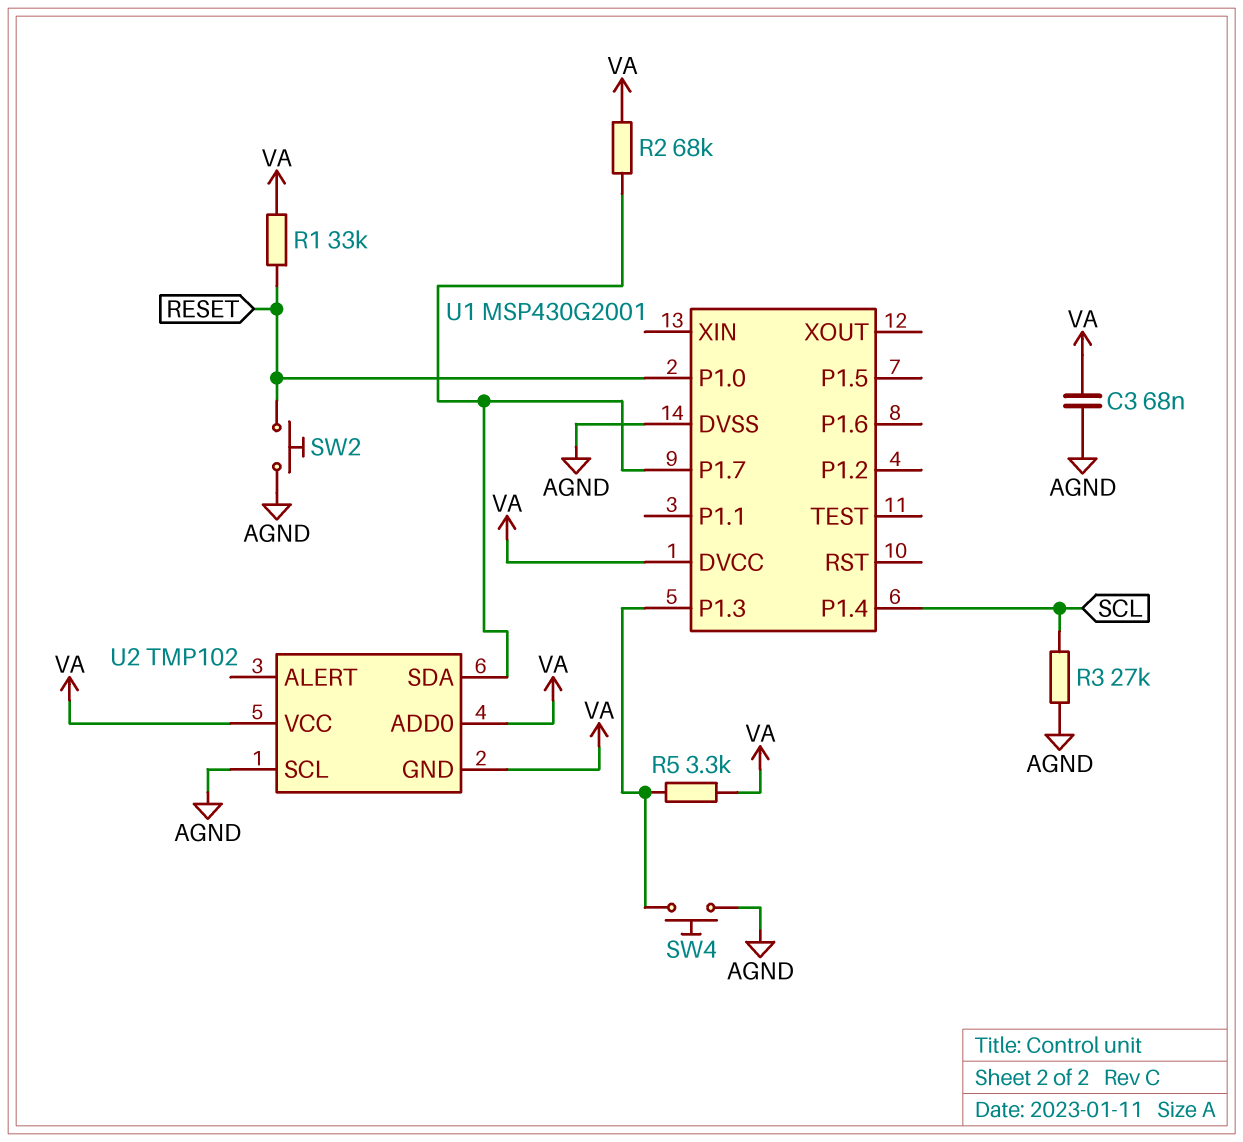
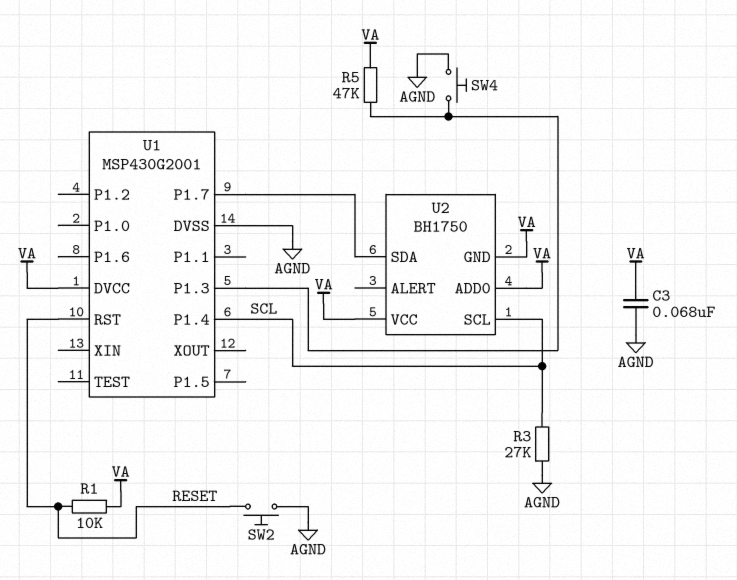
R1: 33k (RESET, VA) -> 10k (RESET, VA)
R2: 68k (U1/P1.7, VA) -> none
R5: 3.3k (U1/P1.3, VA) -> 47k (U1/P1.3, VA)
U1 pin P1.0: RESET -> none
U1 pin RST: none -> RESET
U2: TMP102 -> BH1750
U2 pin SCL: AGND -> SCL

